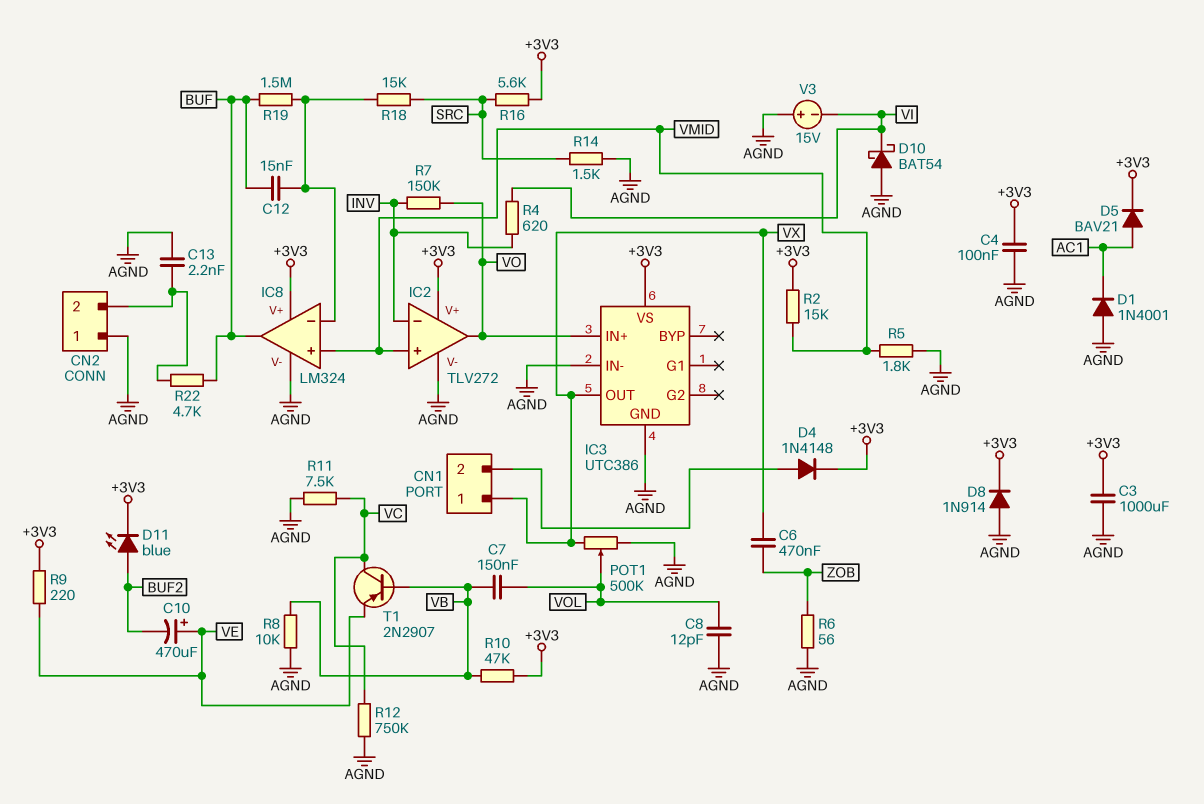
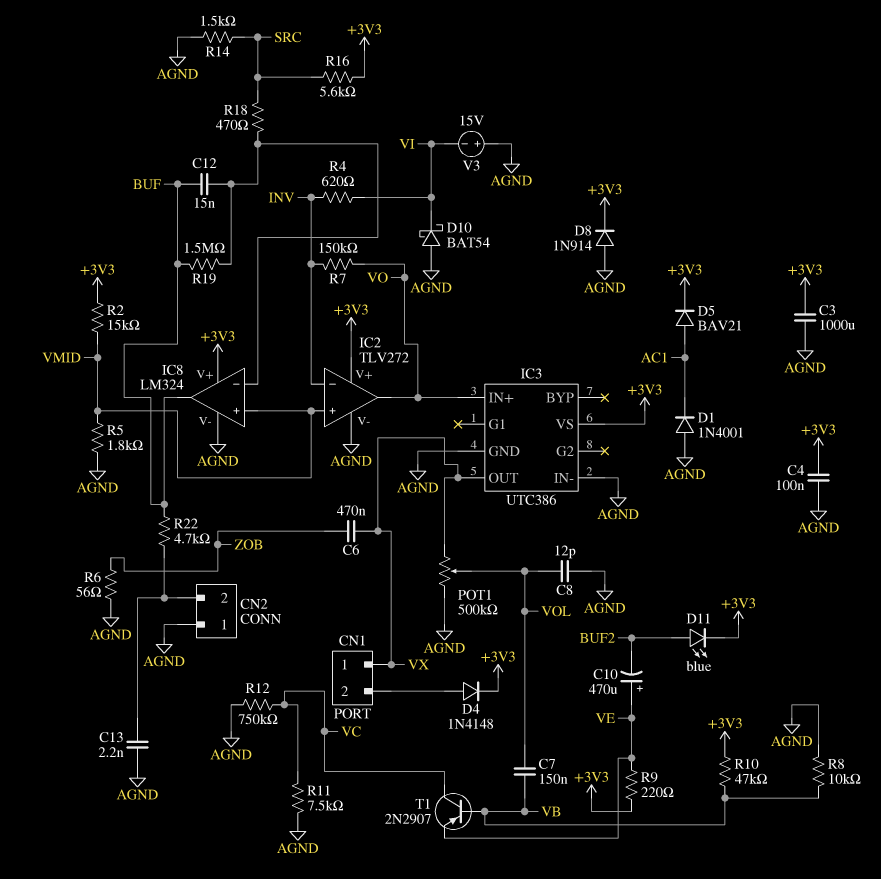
R18: 15k (IC8/in-, SRC) -> 470 (IC8/in-, SRC)

